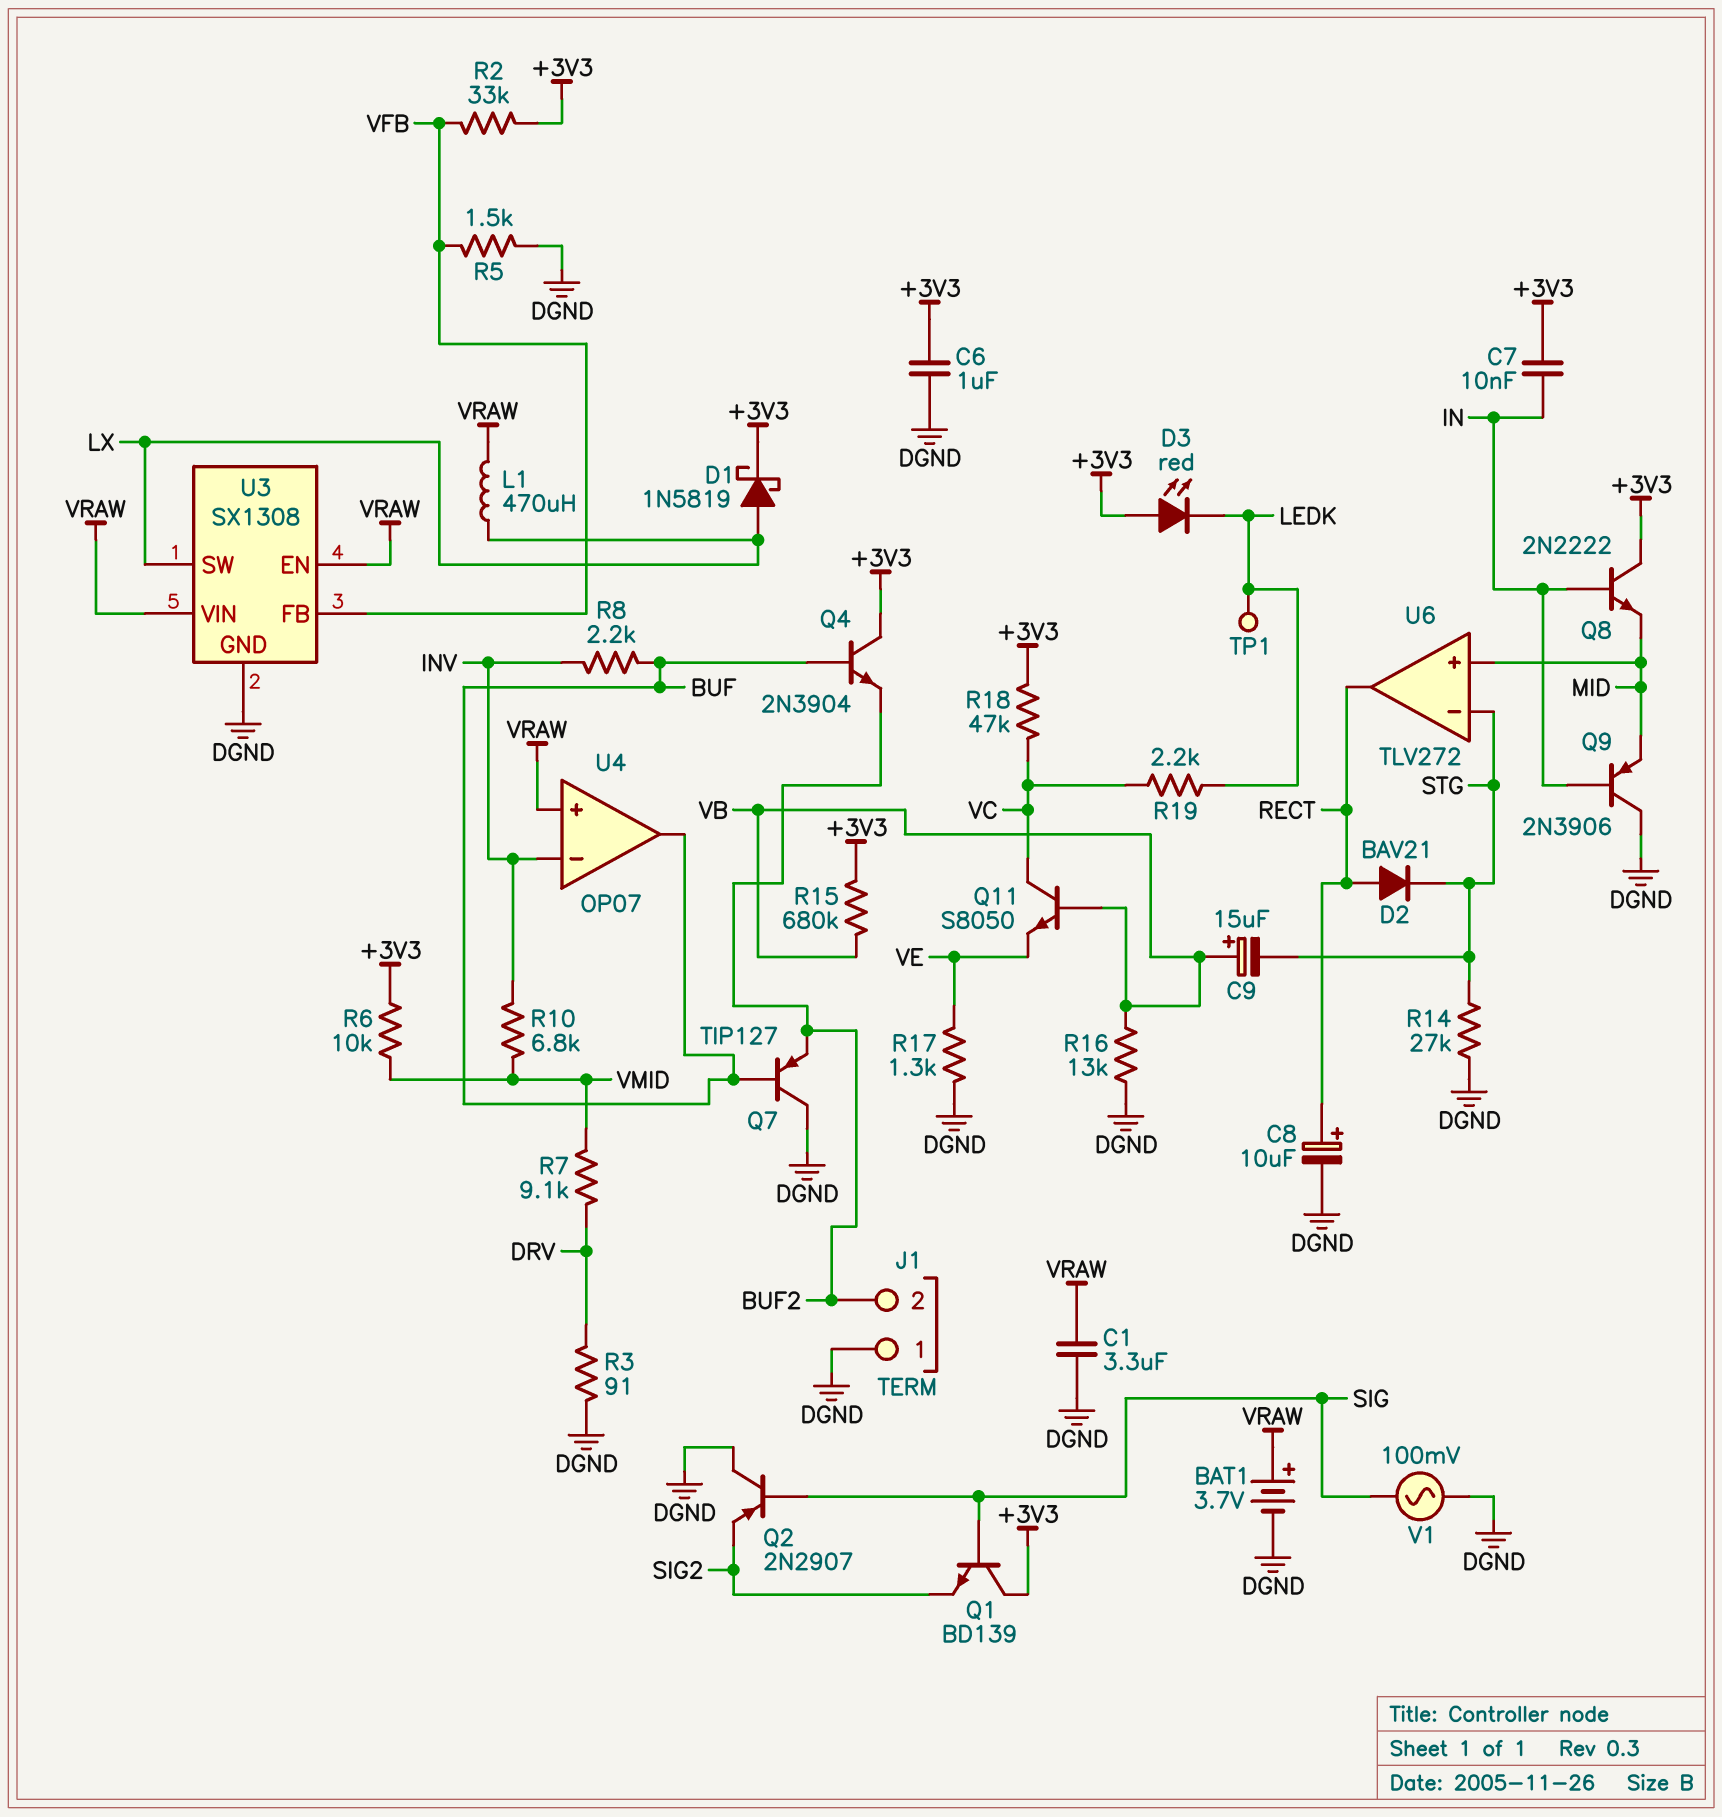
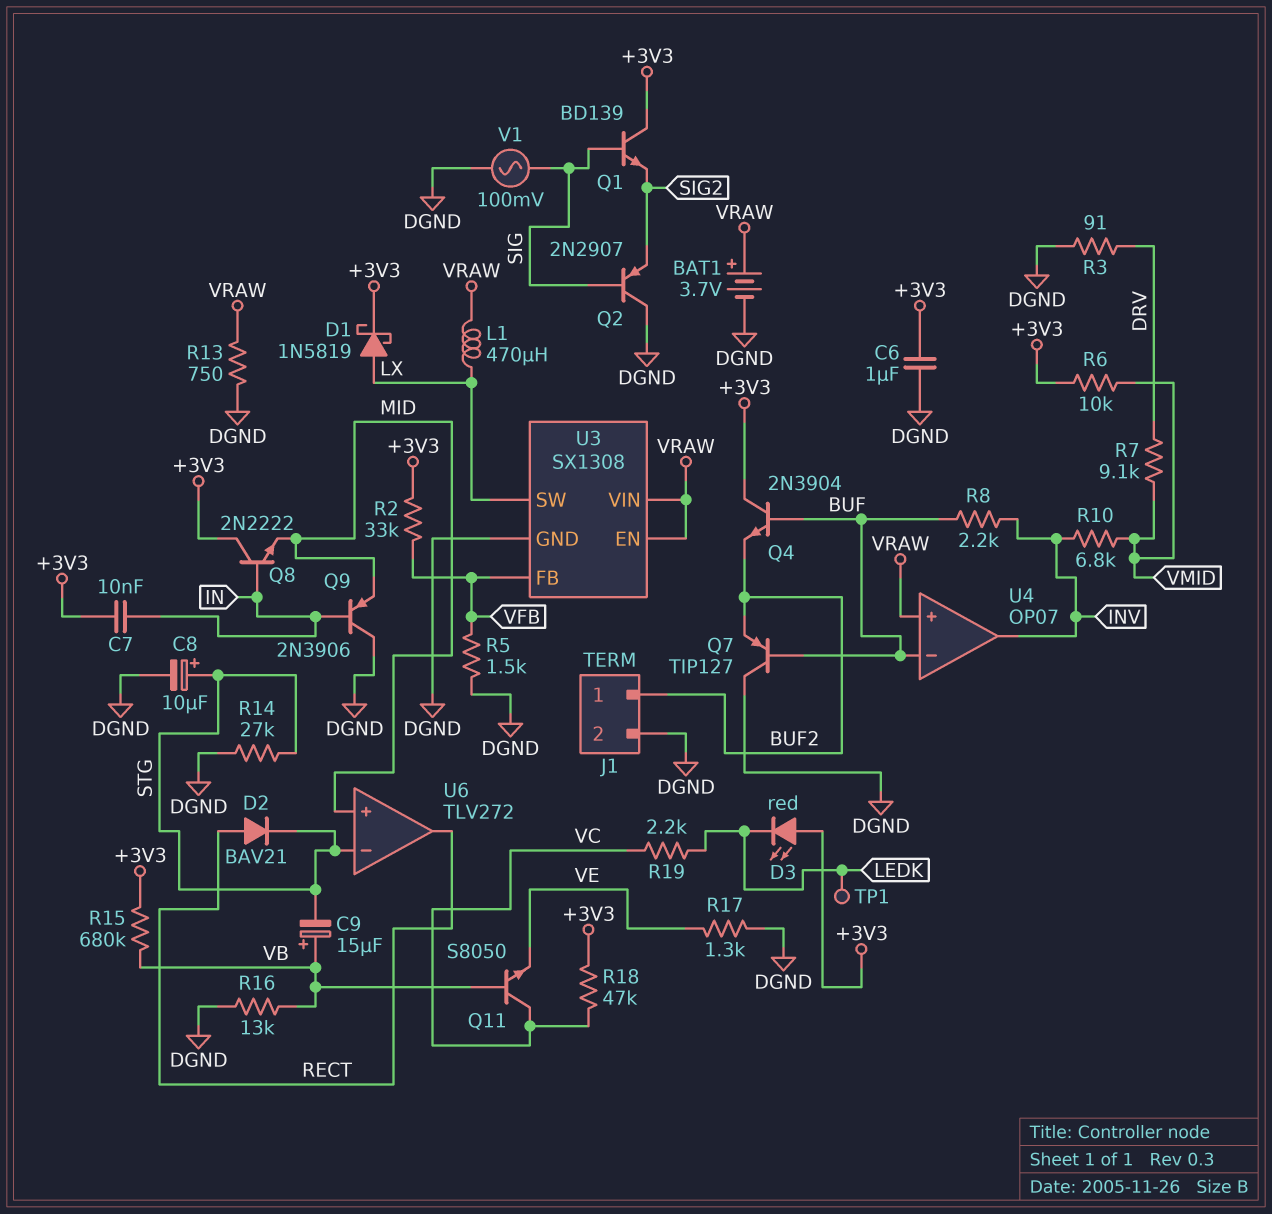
C1: 3.3uF (DGND, VRAW) -> none
C8: 10uF (plus RECT, minus DGND) -> 10uF (plus STG, minus DGND)
J1 pin 1: DGND -> BUF2
J1 pin 2: BUF2 -> DGND
R13: none -> 750 (DGND, VRAW)
U4 pin in-: INV -> BUF
U4 pin out: BUF -> INV

